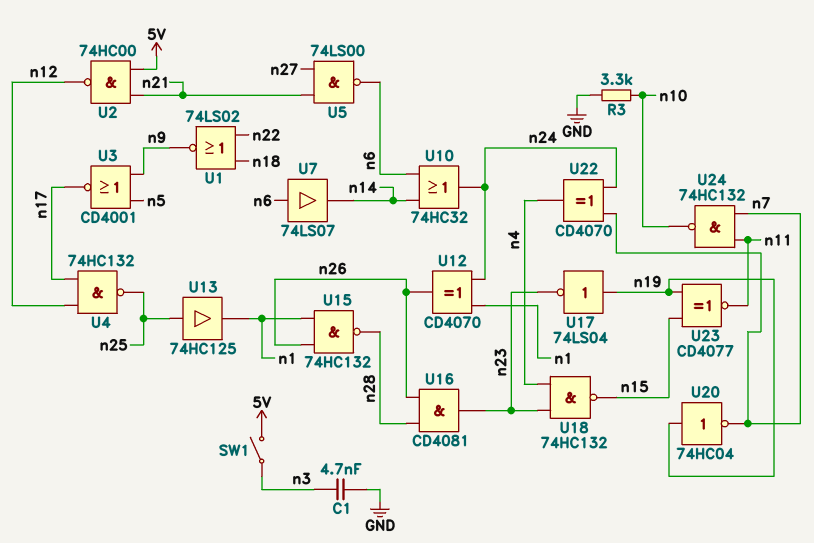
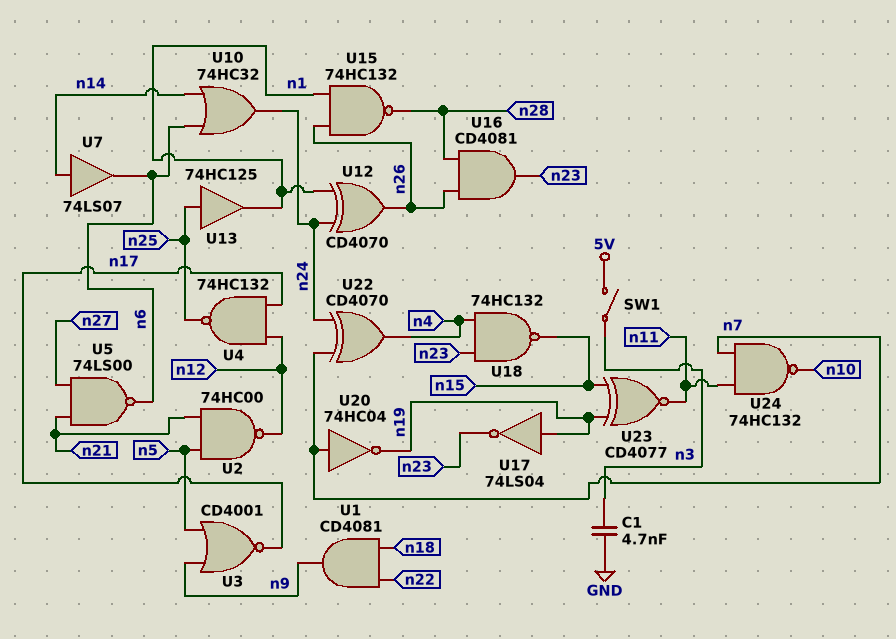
R3: 3.3k (GND, n10) -> none
U1: NOR 74LS02 (in n18, in n22, out n9) -> AND CD4081 (in n18, in n22, out n9)
U2: NAND 74HC00 (in 5V, in n21, out n12) -> NAND 74HC00 (in n5, in n21, out n12)
U7: buffer 74LS07 (in n6, out n14) -> buffer 74LS07 (in n14, out n6)
U20: NOT 74HC04 (in n19, out n7) -> NOT 74HC04 (in n7, out n19)

